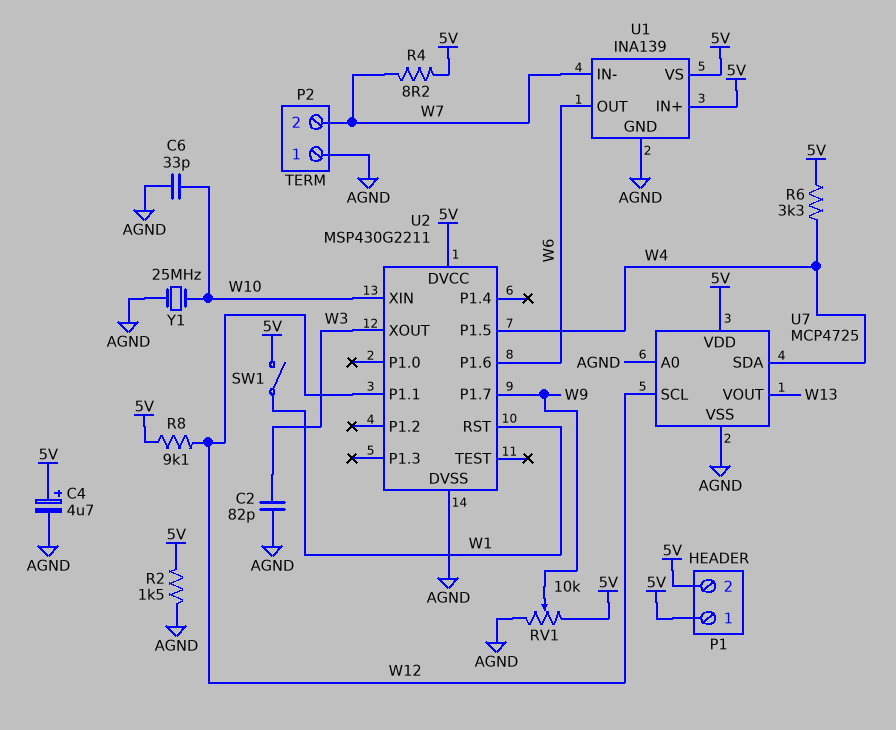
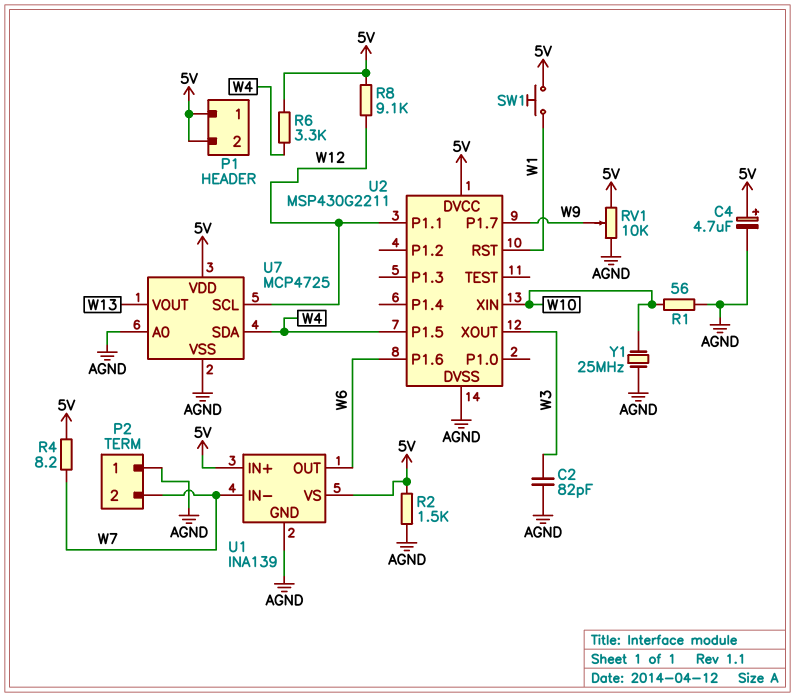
C6: 33pF (AGND, W10) -> none
R1: none -> 56 (AGND, W10)
SW1: switch (5V, W1) -> button (5V, W1)

